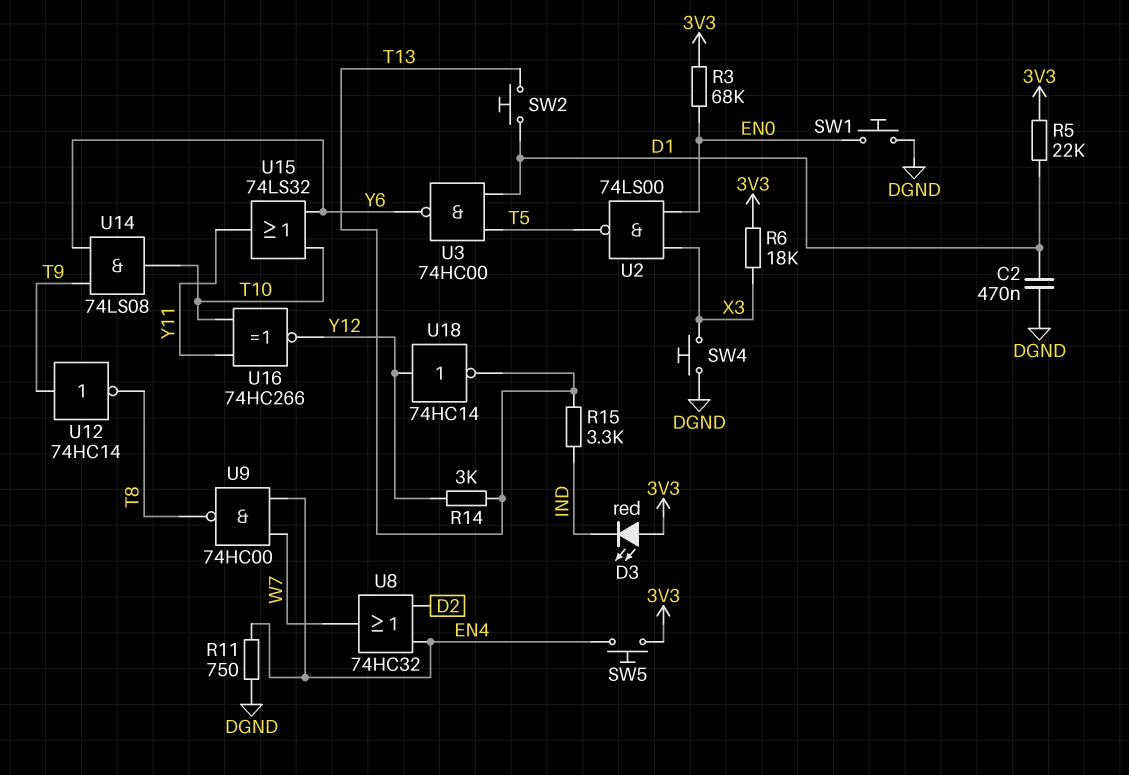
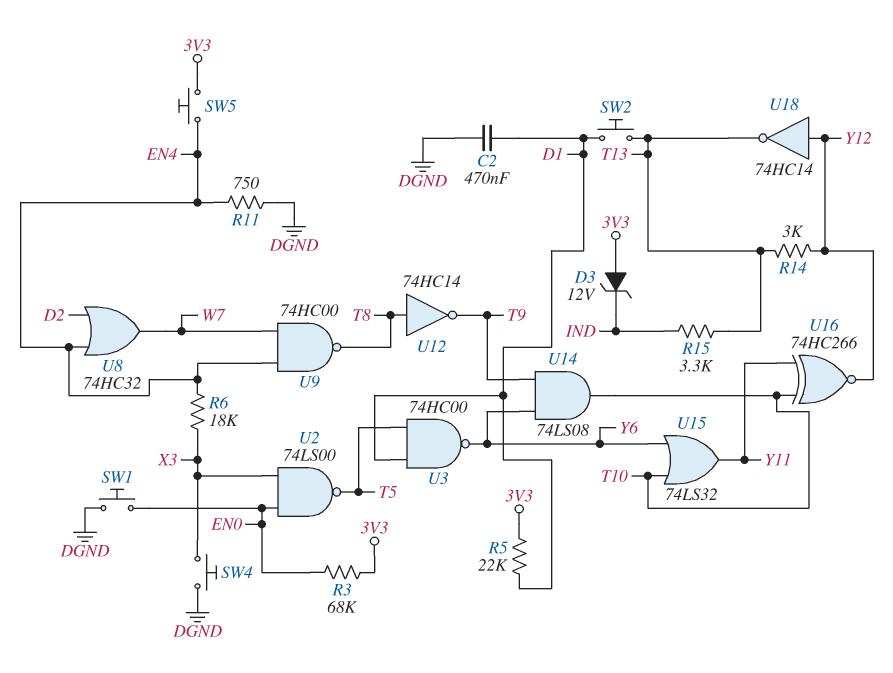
D3: LED red (A 3V3, K IND) -> zener 12V (A 3V3, K IND)
R6: 18k (3V3, X3) -> 18k (EN4, X3)
U12: NOT 74HC14 (in T9, out T8) -> NOT 74HC14 (in T8, out T9)

